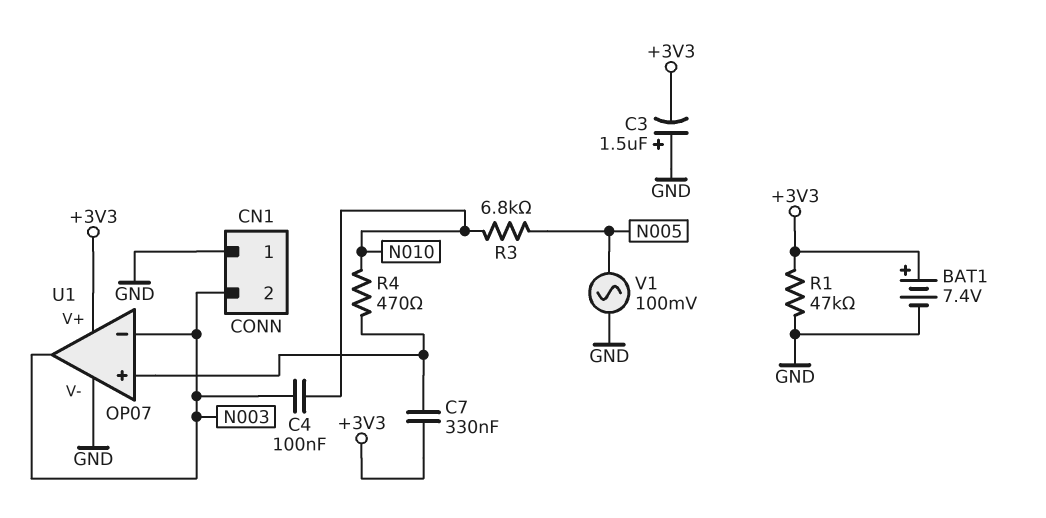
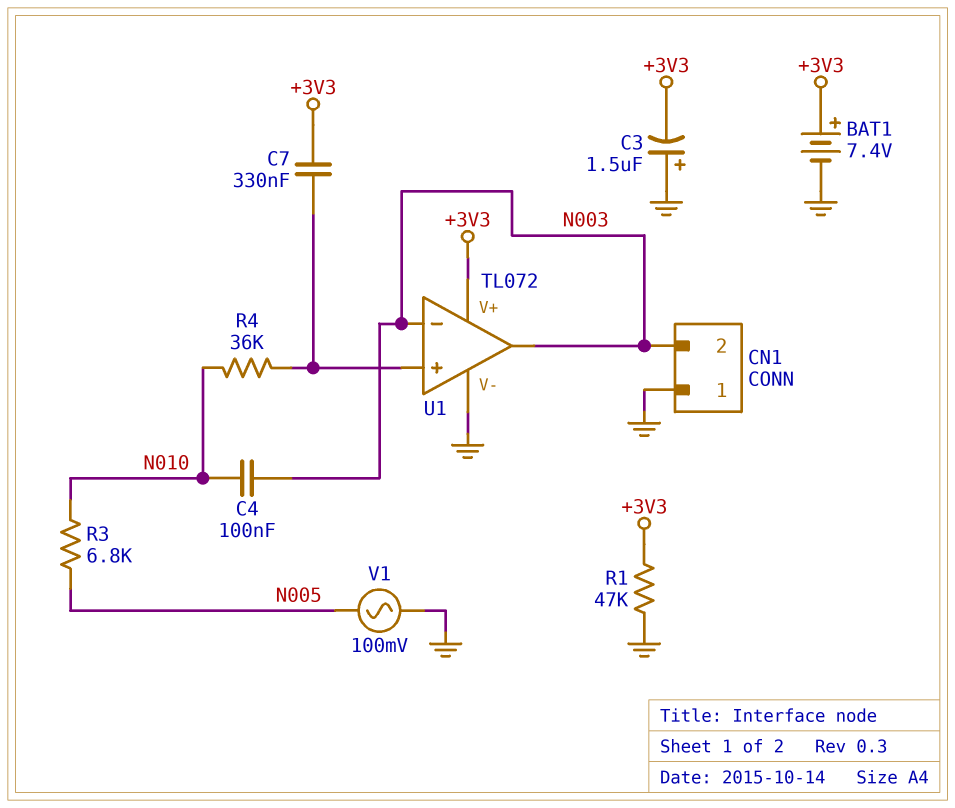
R4: 470 (N010, U1/in+) -> 36k (N010, U1/in+)
U1: OP07 -> TL072

